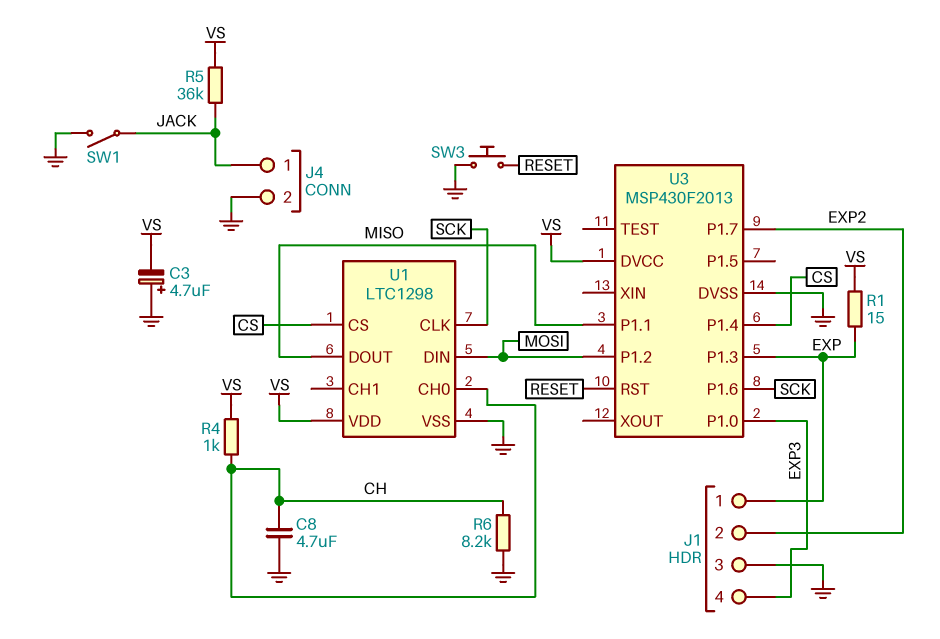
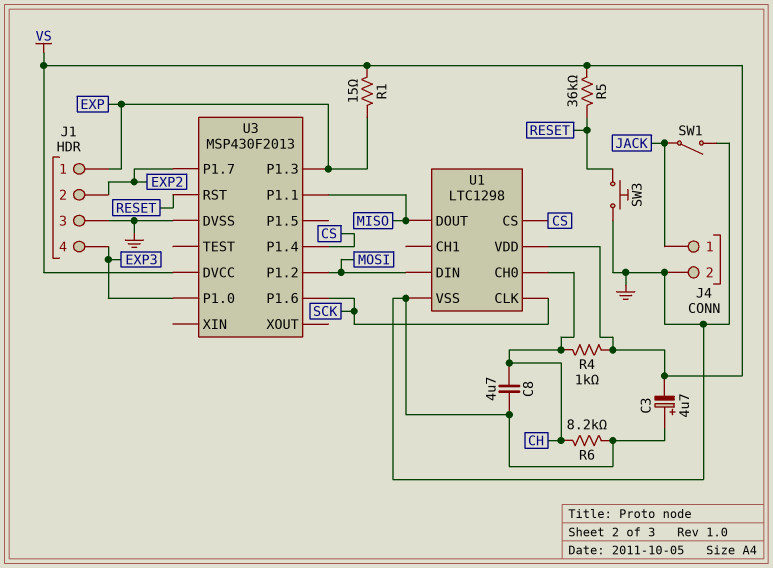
R5: 36k (JACK, VS) -> 36k (RESET, VS)

